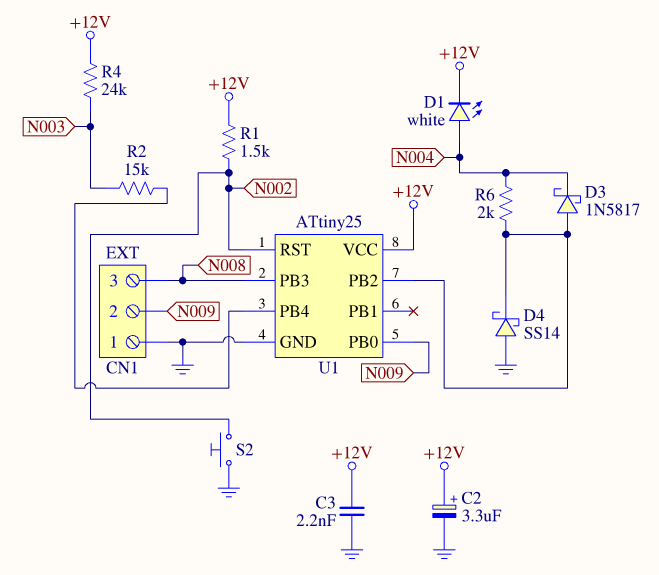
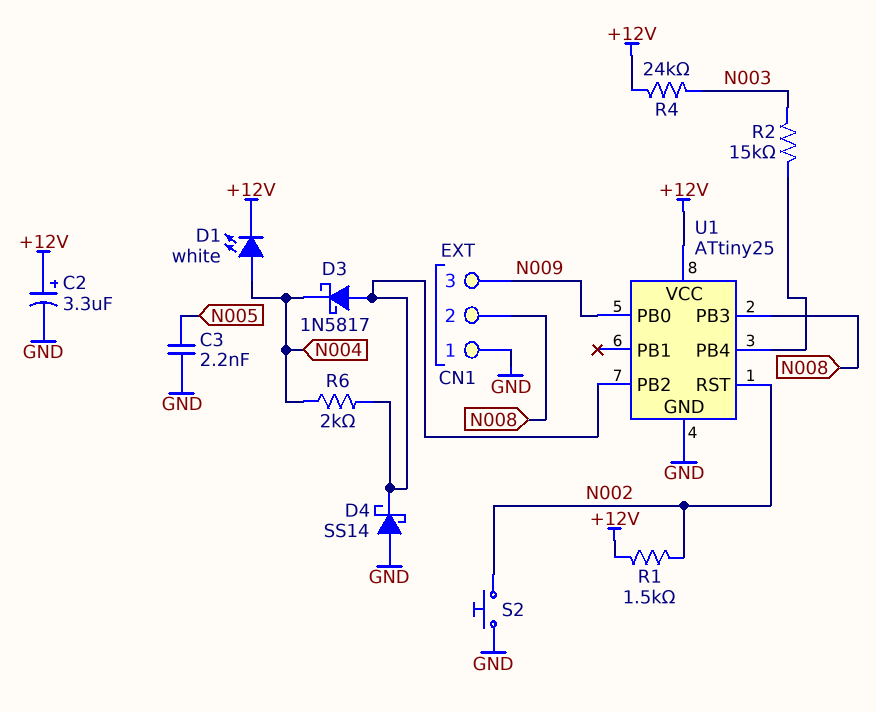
C3: 2.2nF (+12V, GND) -> 2.2nF (GND, N005)
CN1 pin 2: N009 -> N008
CN1 pin 3: N008 -> N009

